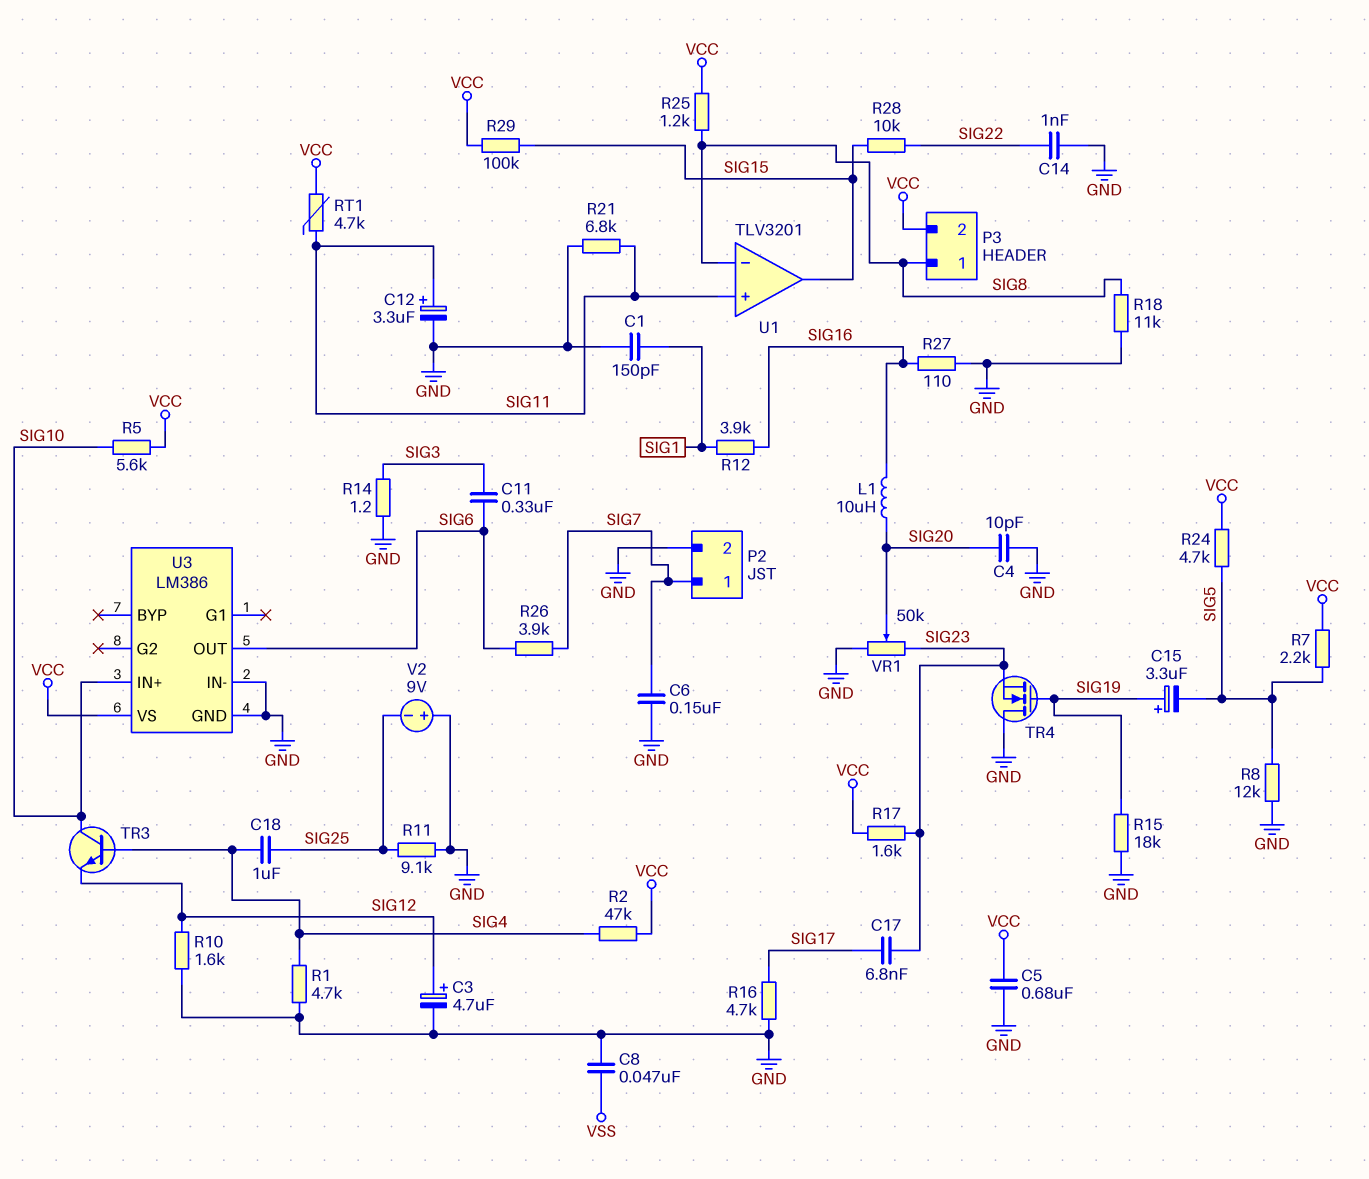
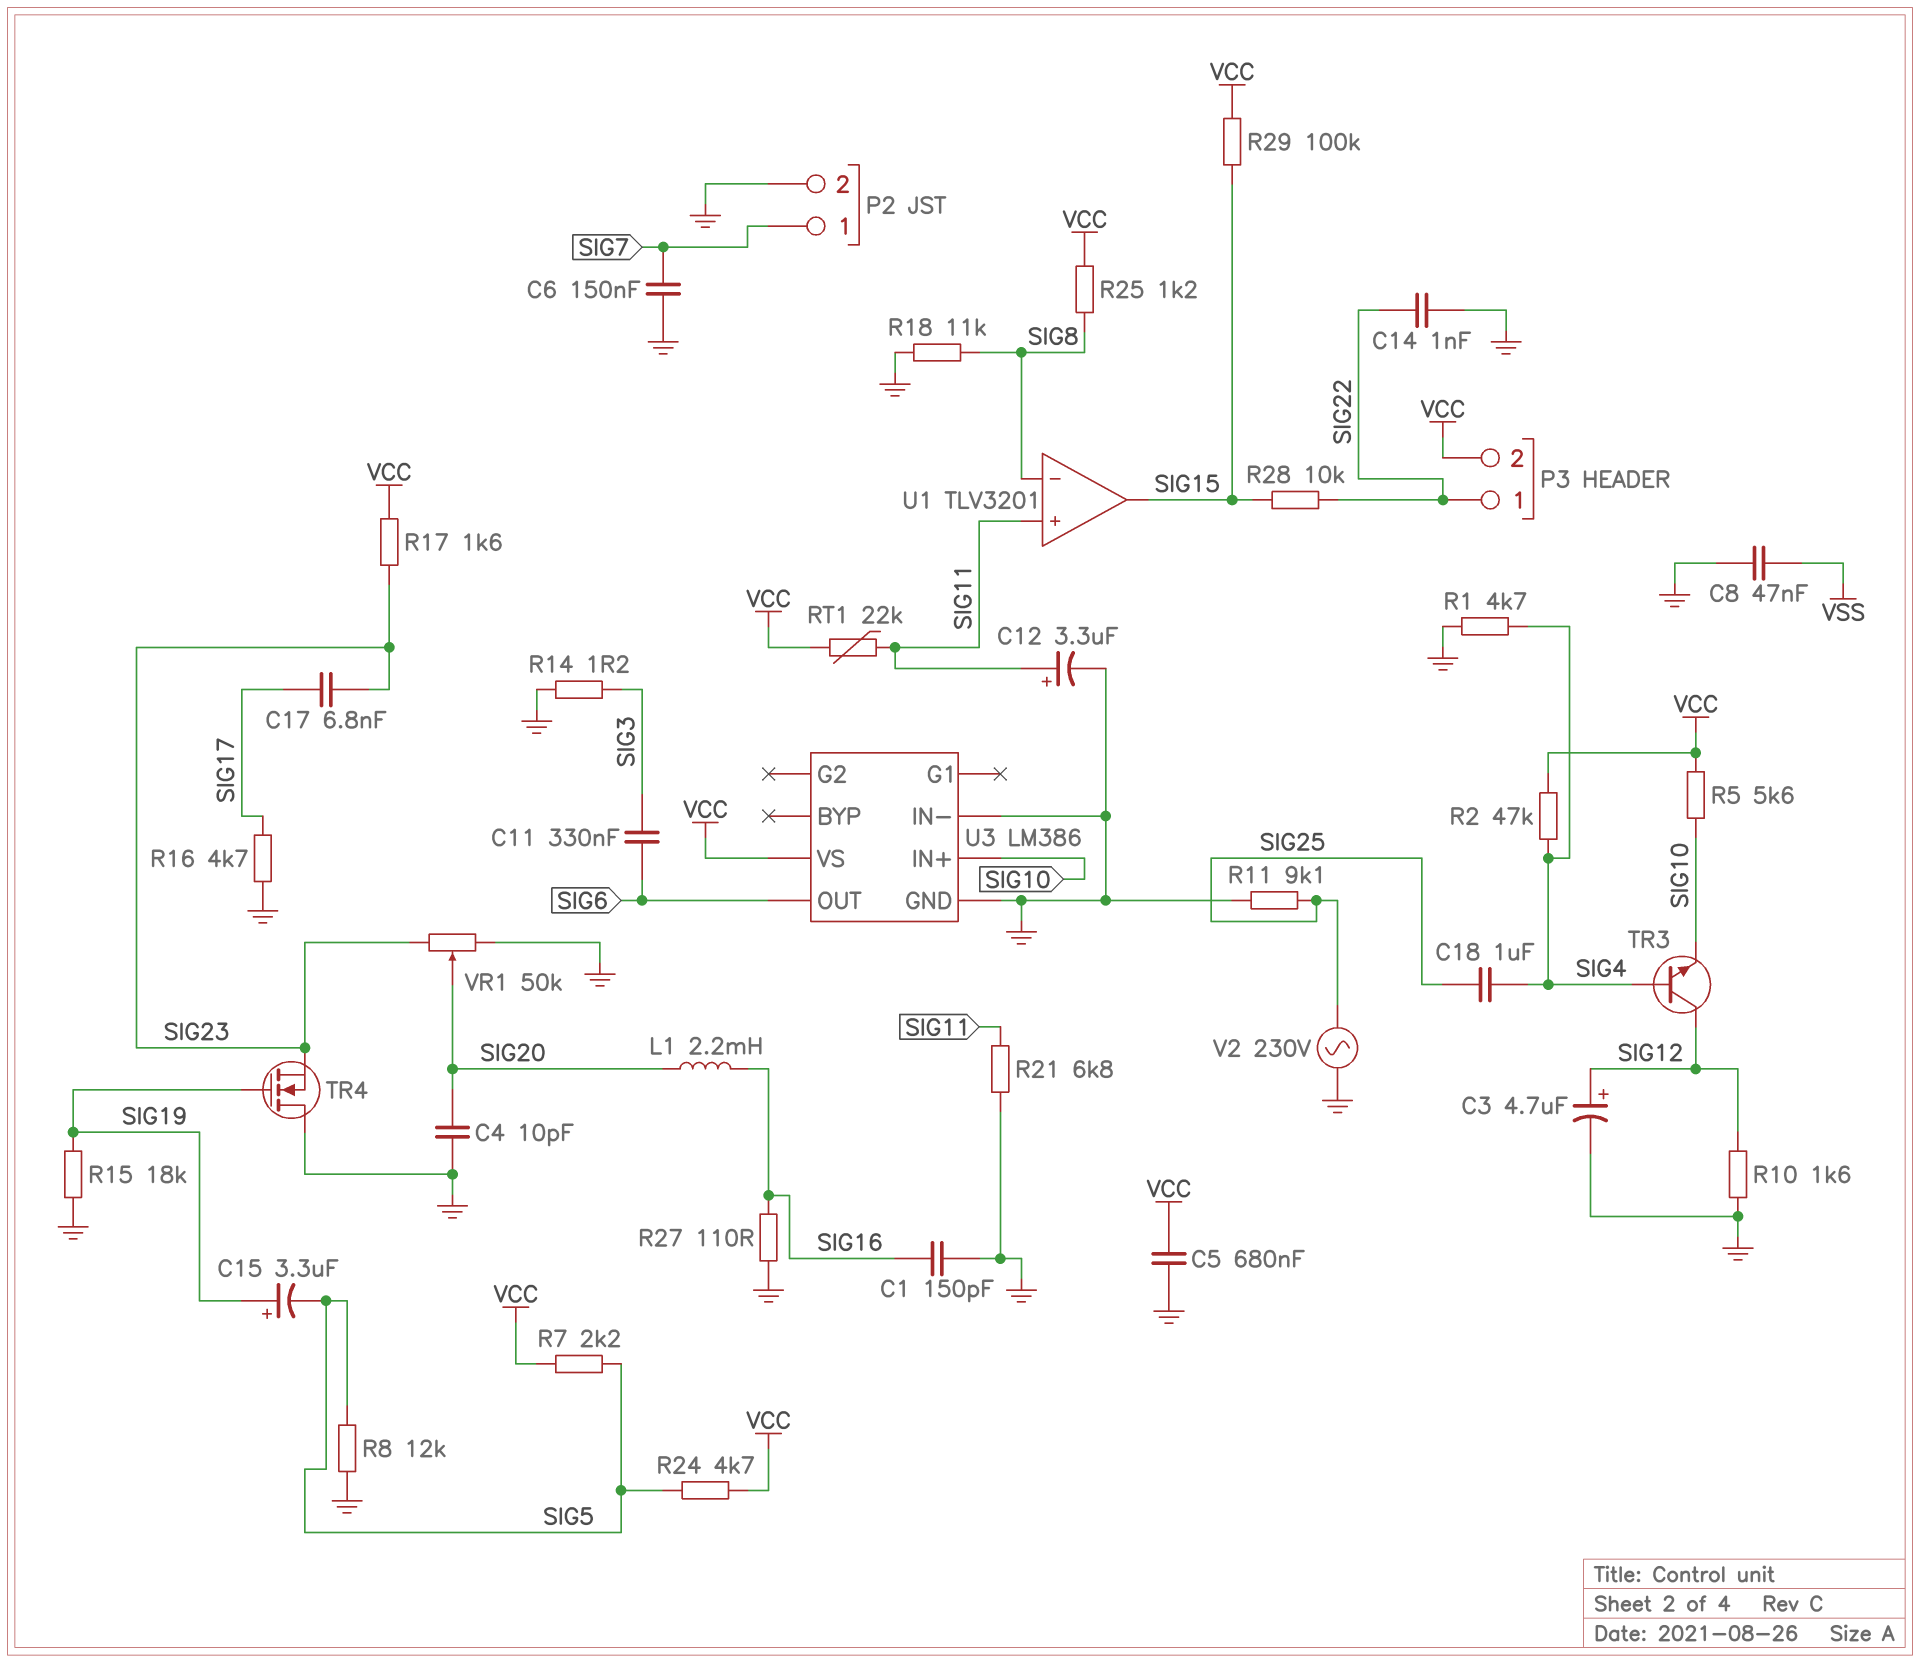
C1: 150pF (GND, SIG1) -> 150pF (GND, SIG16)
L1: 10uH (SIG16, SIG20) -> 2.2mH (SIG16, SIG20)
P3 pin 1: SIG8 -> SIG22
R12: 3.9k (SIG1, SIG16) -> none
R26: 3.9k (SIG6, SIG7) -> none
RT1: 4.7k (SIG11, VCC) -> 22k (SIG11, VCC)
TR3: NPN (B SIG4, C SIG10, E SIG12) -> NPN (B SIG4, C SIG12, E SIG10)
V2: 9V (plus GND, minus SIG25) -> AC 230V (GND, SIG25)

